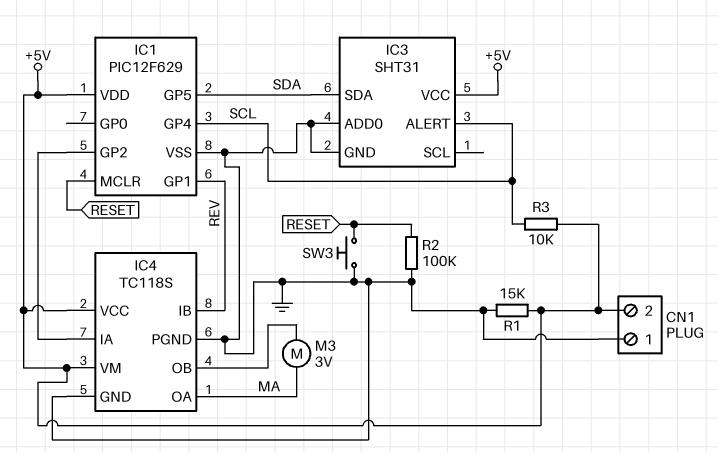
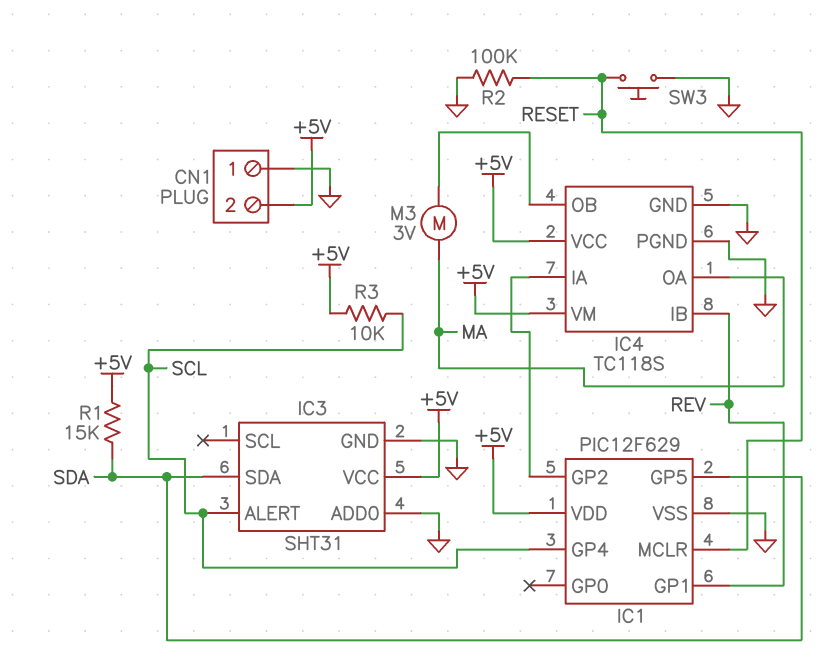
R1: 15k (+5V, GND) -> 15k (+5V, SDA)

